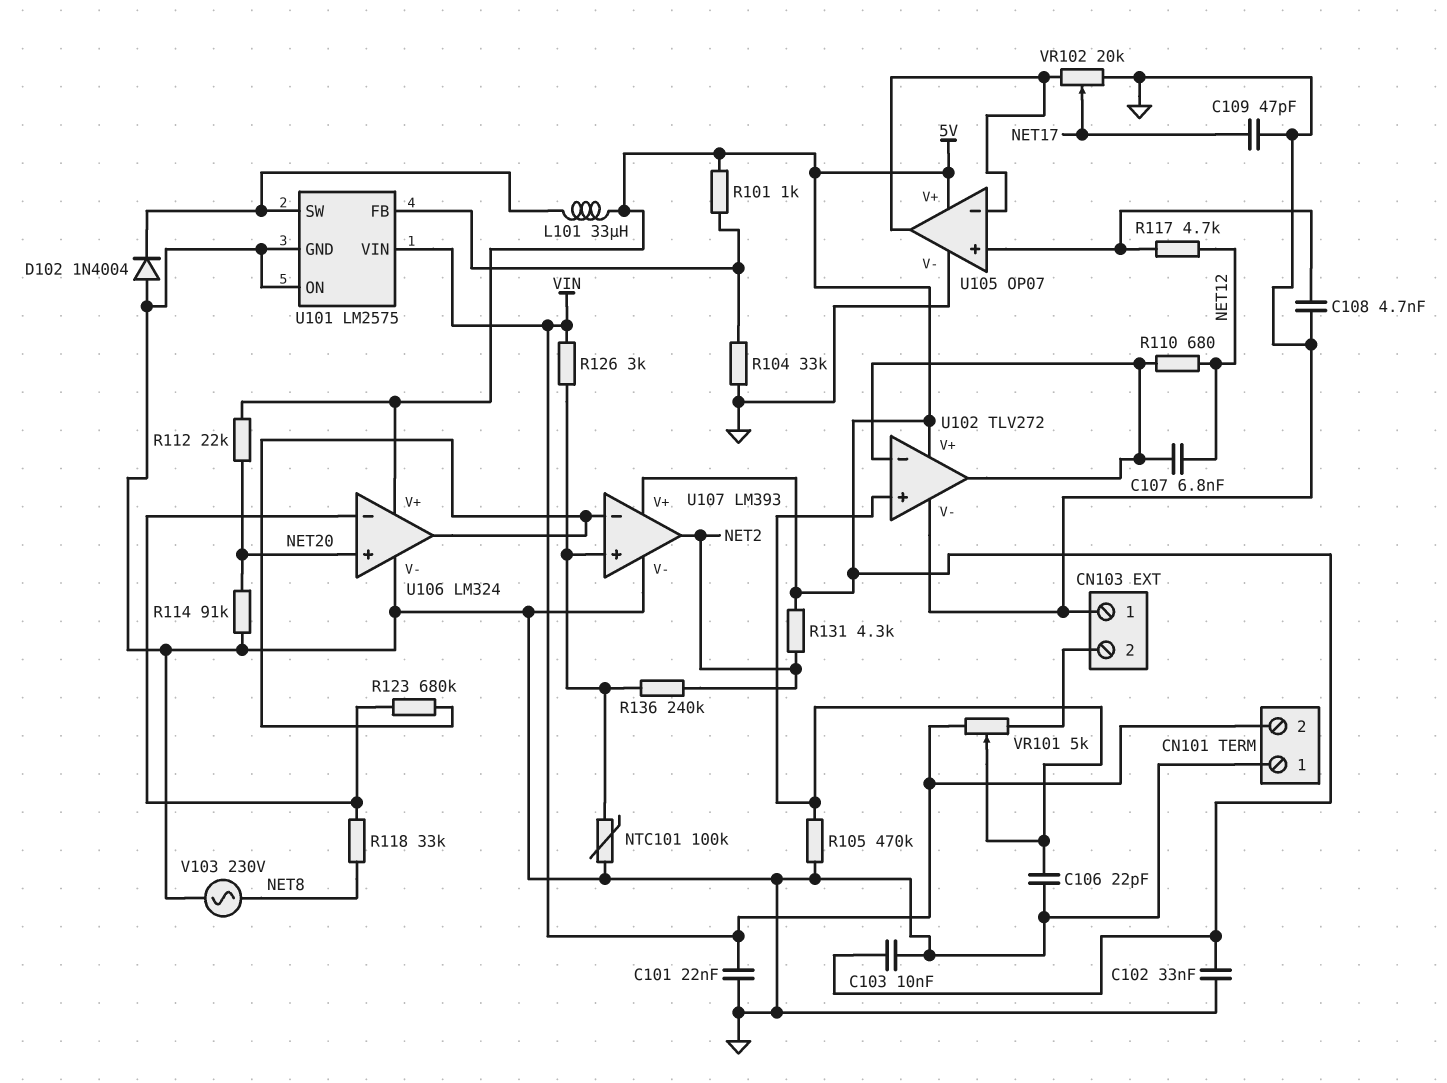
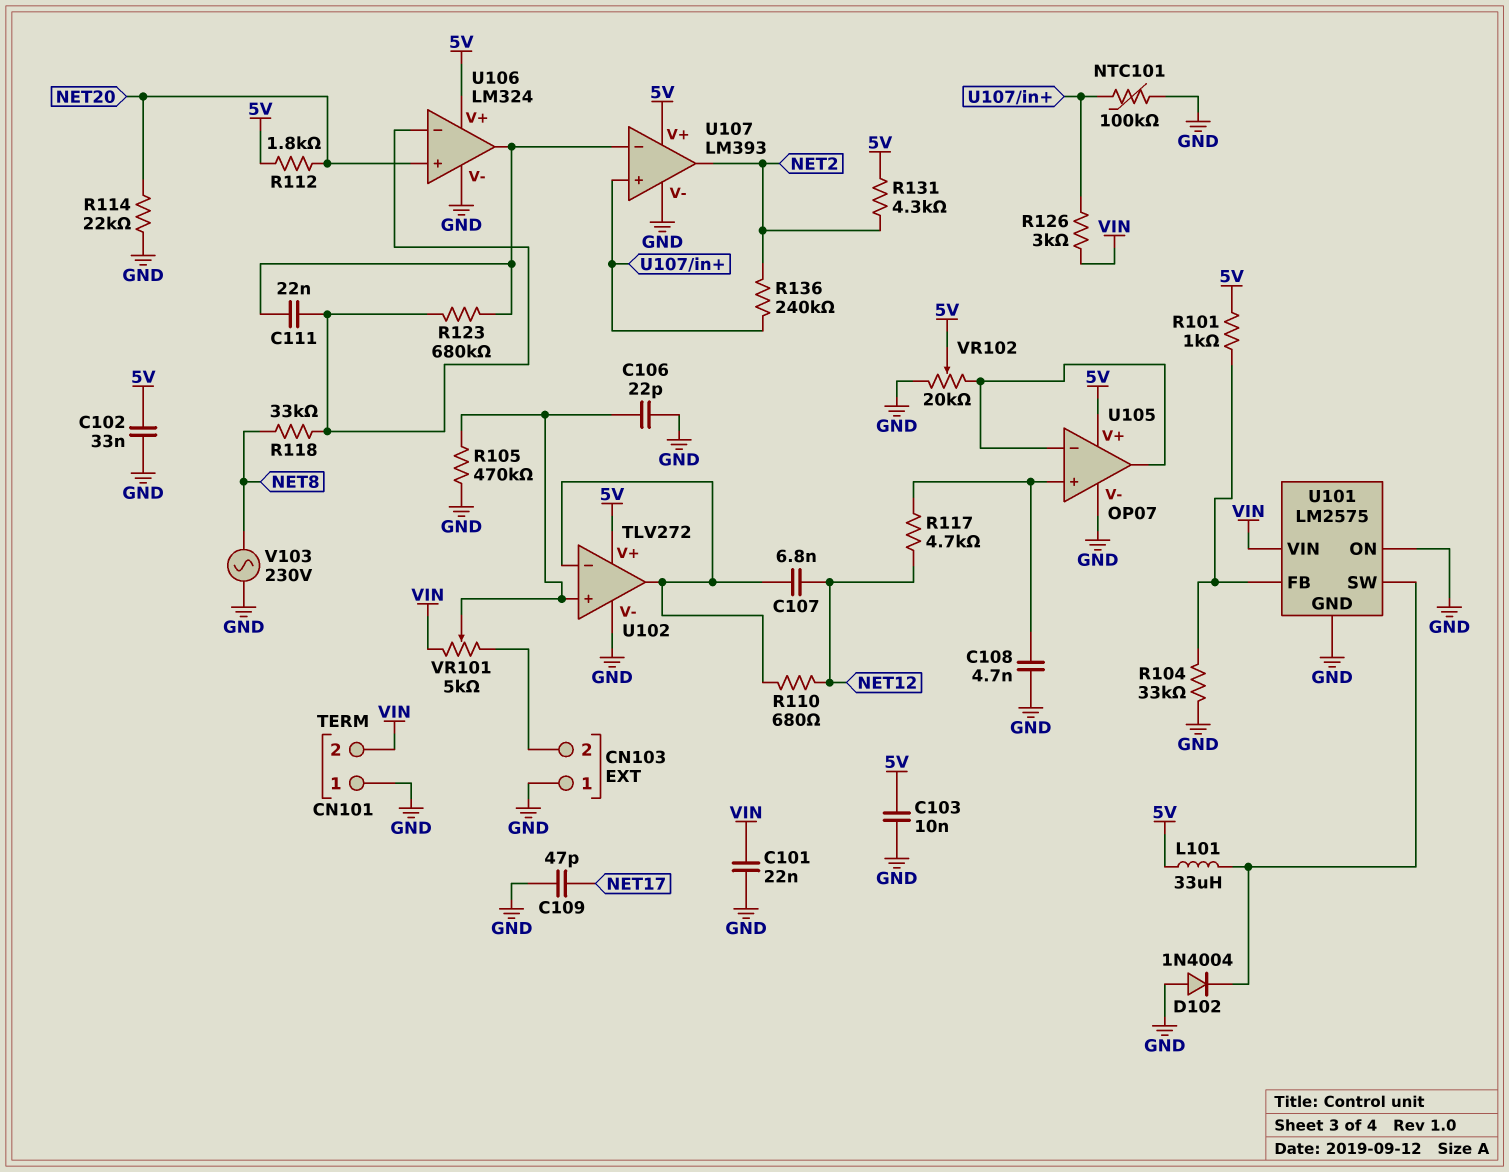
C111: none -> 22nF (U106/in-, U106/out)
R112: 22k (5V, NET20) -> 1.8k (5V, NET20)
R114: 91k (GND, NET20) -> 22k (GND, NET20)
VR102: 20k (GND, U105/in-, wiper NET17) -> 20k (GND, U105/in-, wiper 5V)

